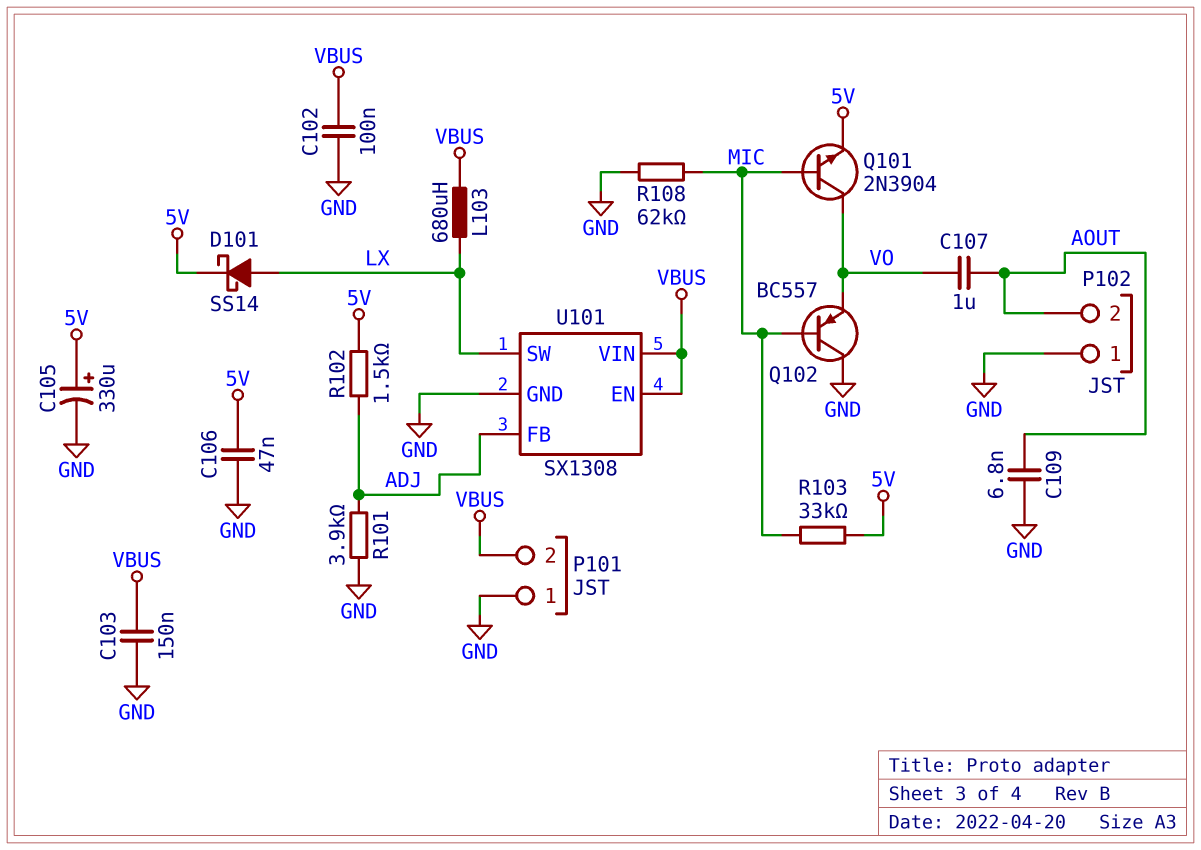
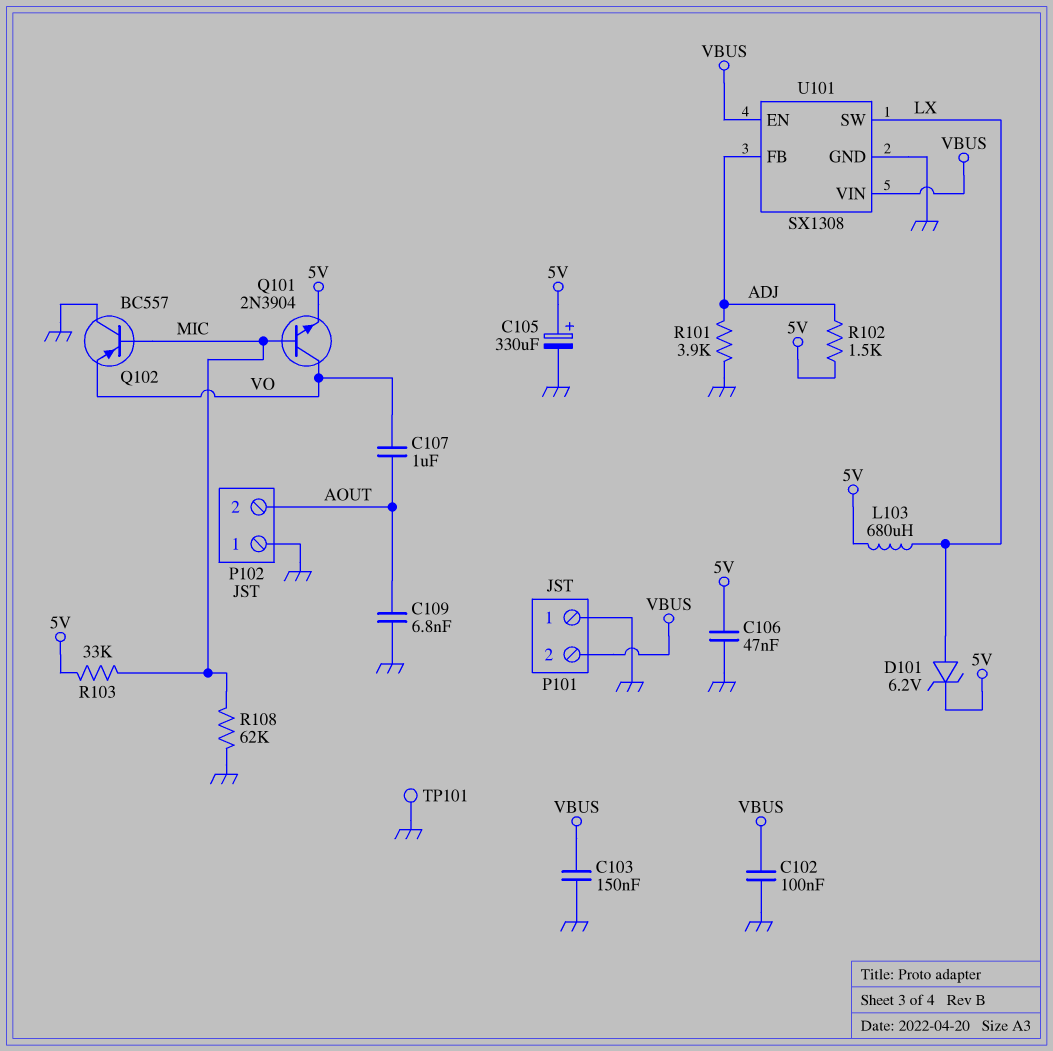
D101: schottky SS14 (A LX, K 5V) -> zener 6.2V (A LX, K 5V)
L103: 680uH (LX, VBUS) -> 680uH (5V, LX)
TP101: none -> test point (GND)

